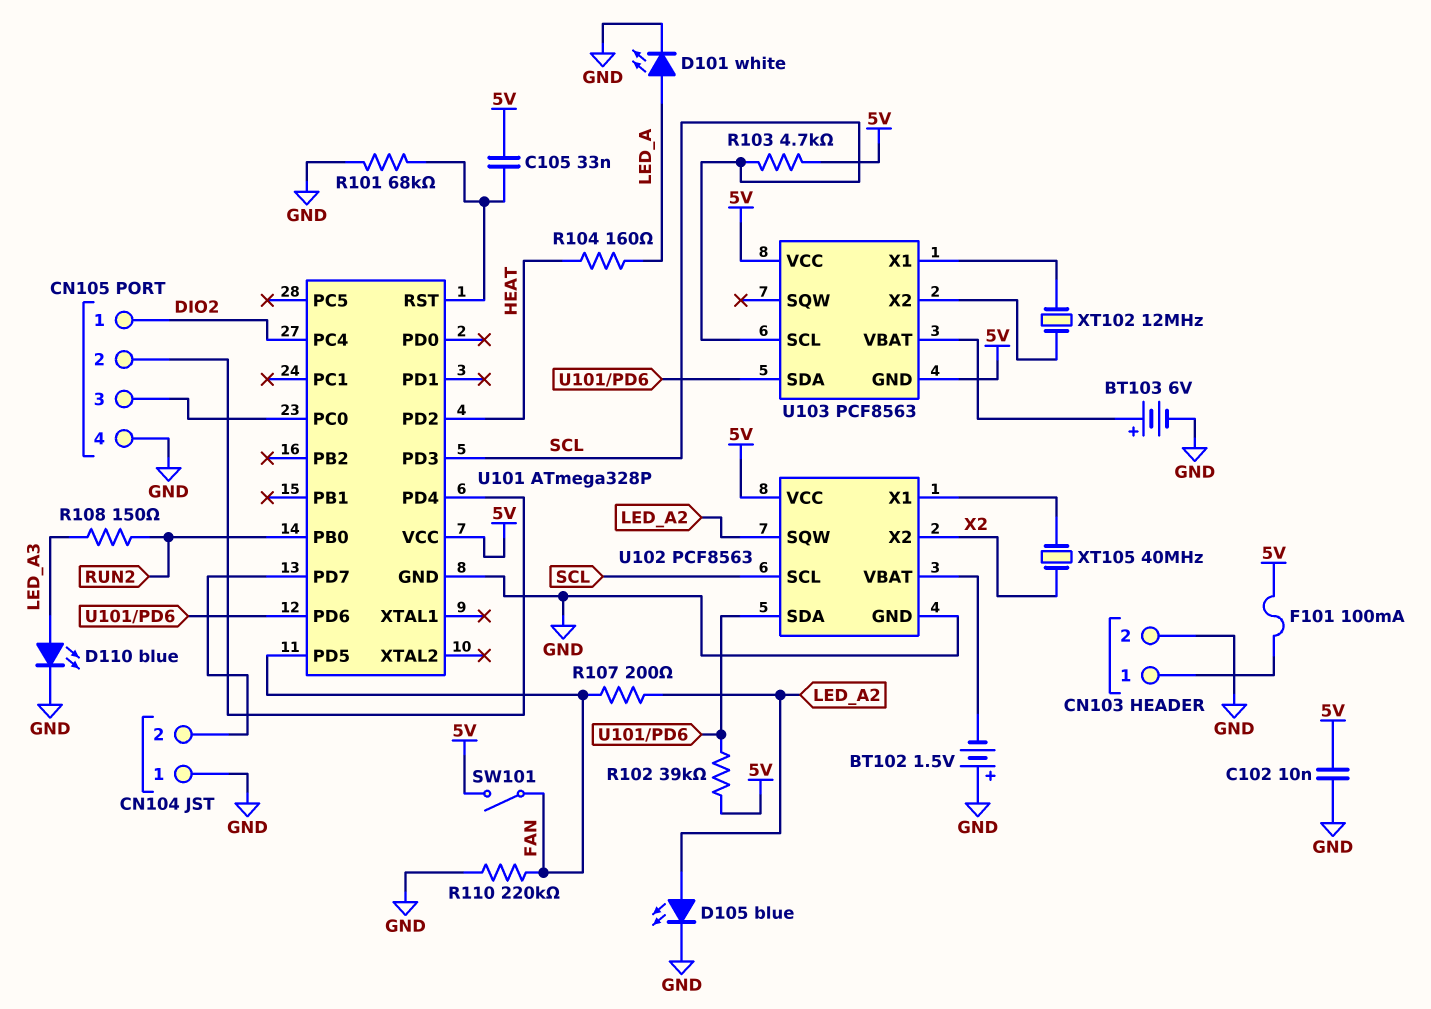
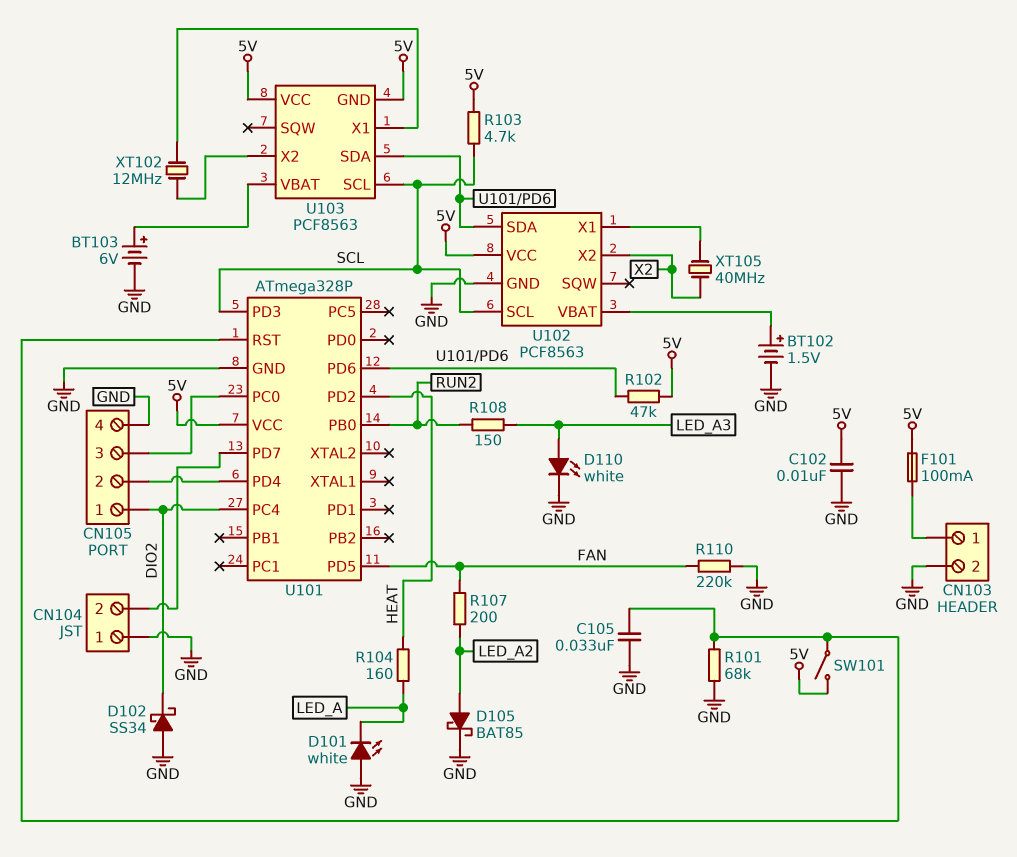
BT102: 1.5V (plus GND, minus U102/VBAT) -> 1.5V (plus U102/VBAT, minus GND)
C105: 33nF (5V, U101/RST) -> 33nF (GND, U101/RST)
D101: LED white (A LED_A, K GND) -> LED white (A GND, K LED_A)
D102: none -> schottky SS34 (A GND, K DIO2)
D105: LED blue (A LED_A2, K GND) -> schottky BAT85 (A LED_A2, K GND)
D110: LED blue (A LED_A3, K GND) -> LED white (A LED_A3, K GND)
R102: 39k (5V, U101/PD6) -> 47k (5V, U101/PD6)
SW101: switch (5V, FAN) -> switch (5V, U101/RST)
U102 pin SQW: LED_A2 -> none

